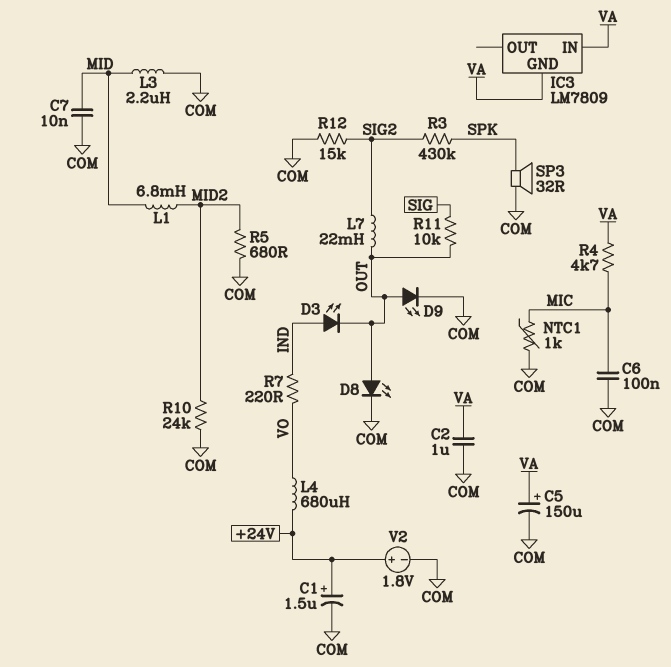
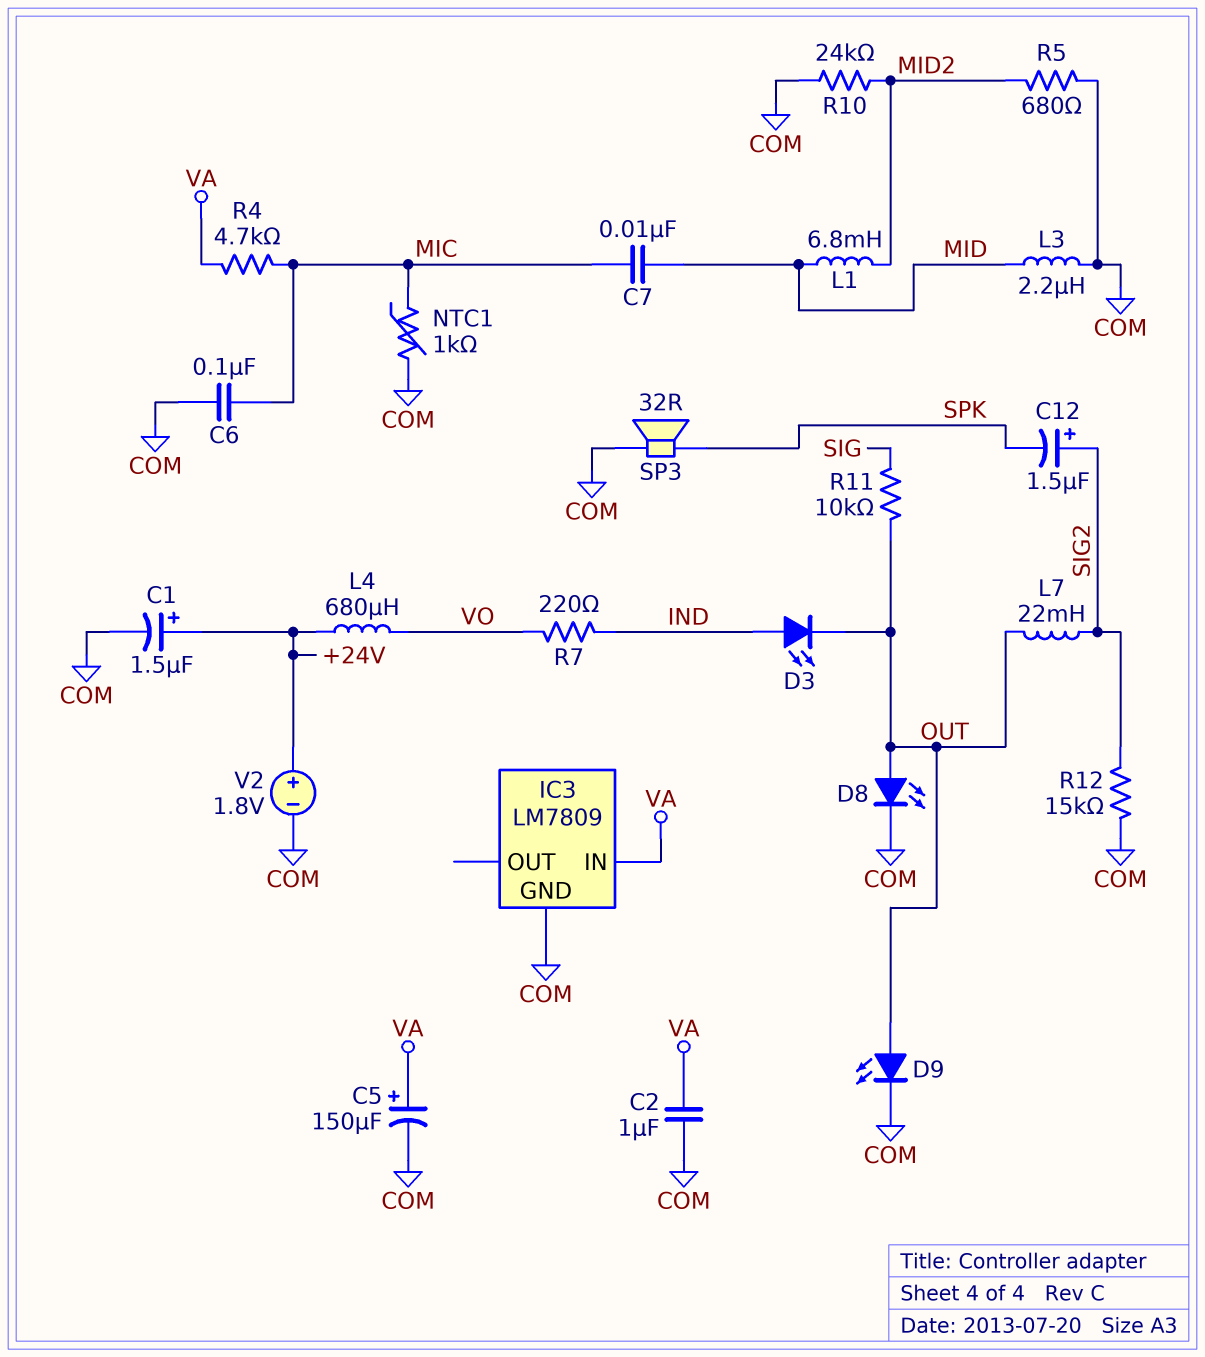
C7: 10nF (COM, MID) -> 10nF (MIC, MID)
C12: none -> 1.5uF (plus SIG2, minus SPK)
IC3 pin GND: VA -> COM
R3: 430k (SIG2, SPK) -> none

